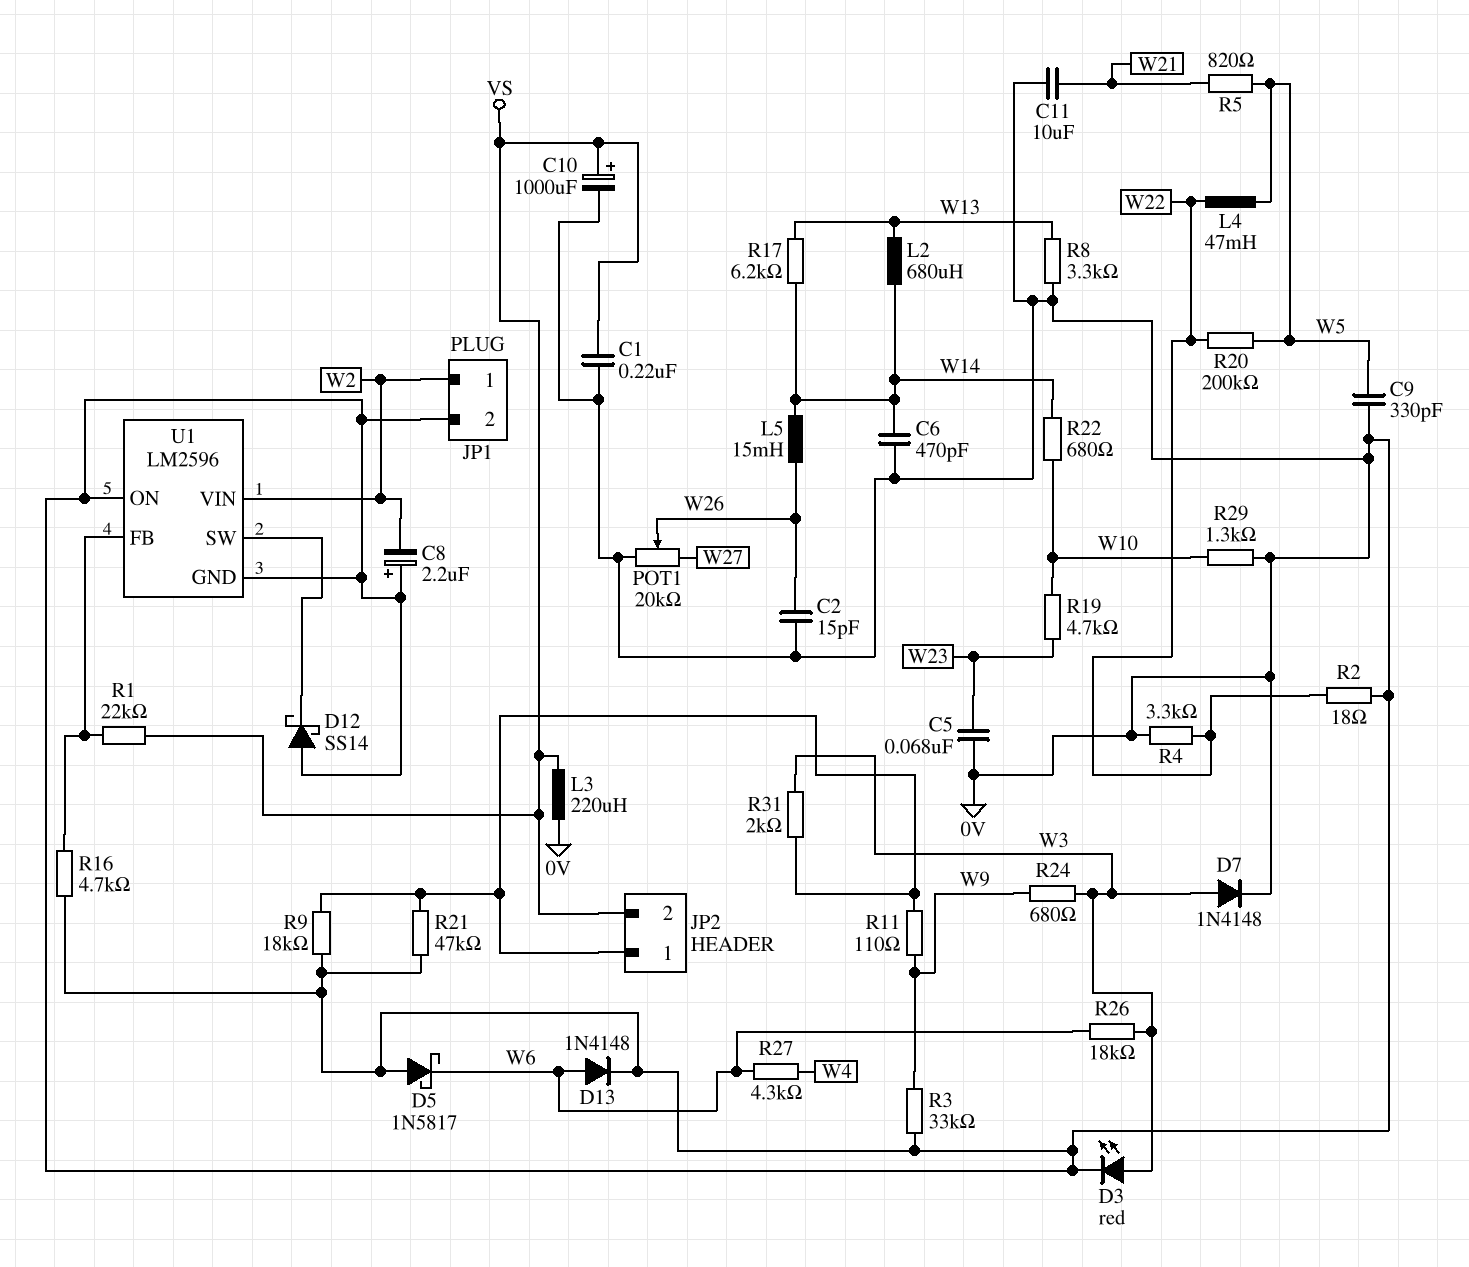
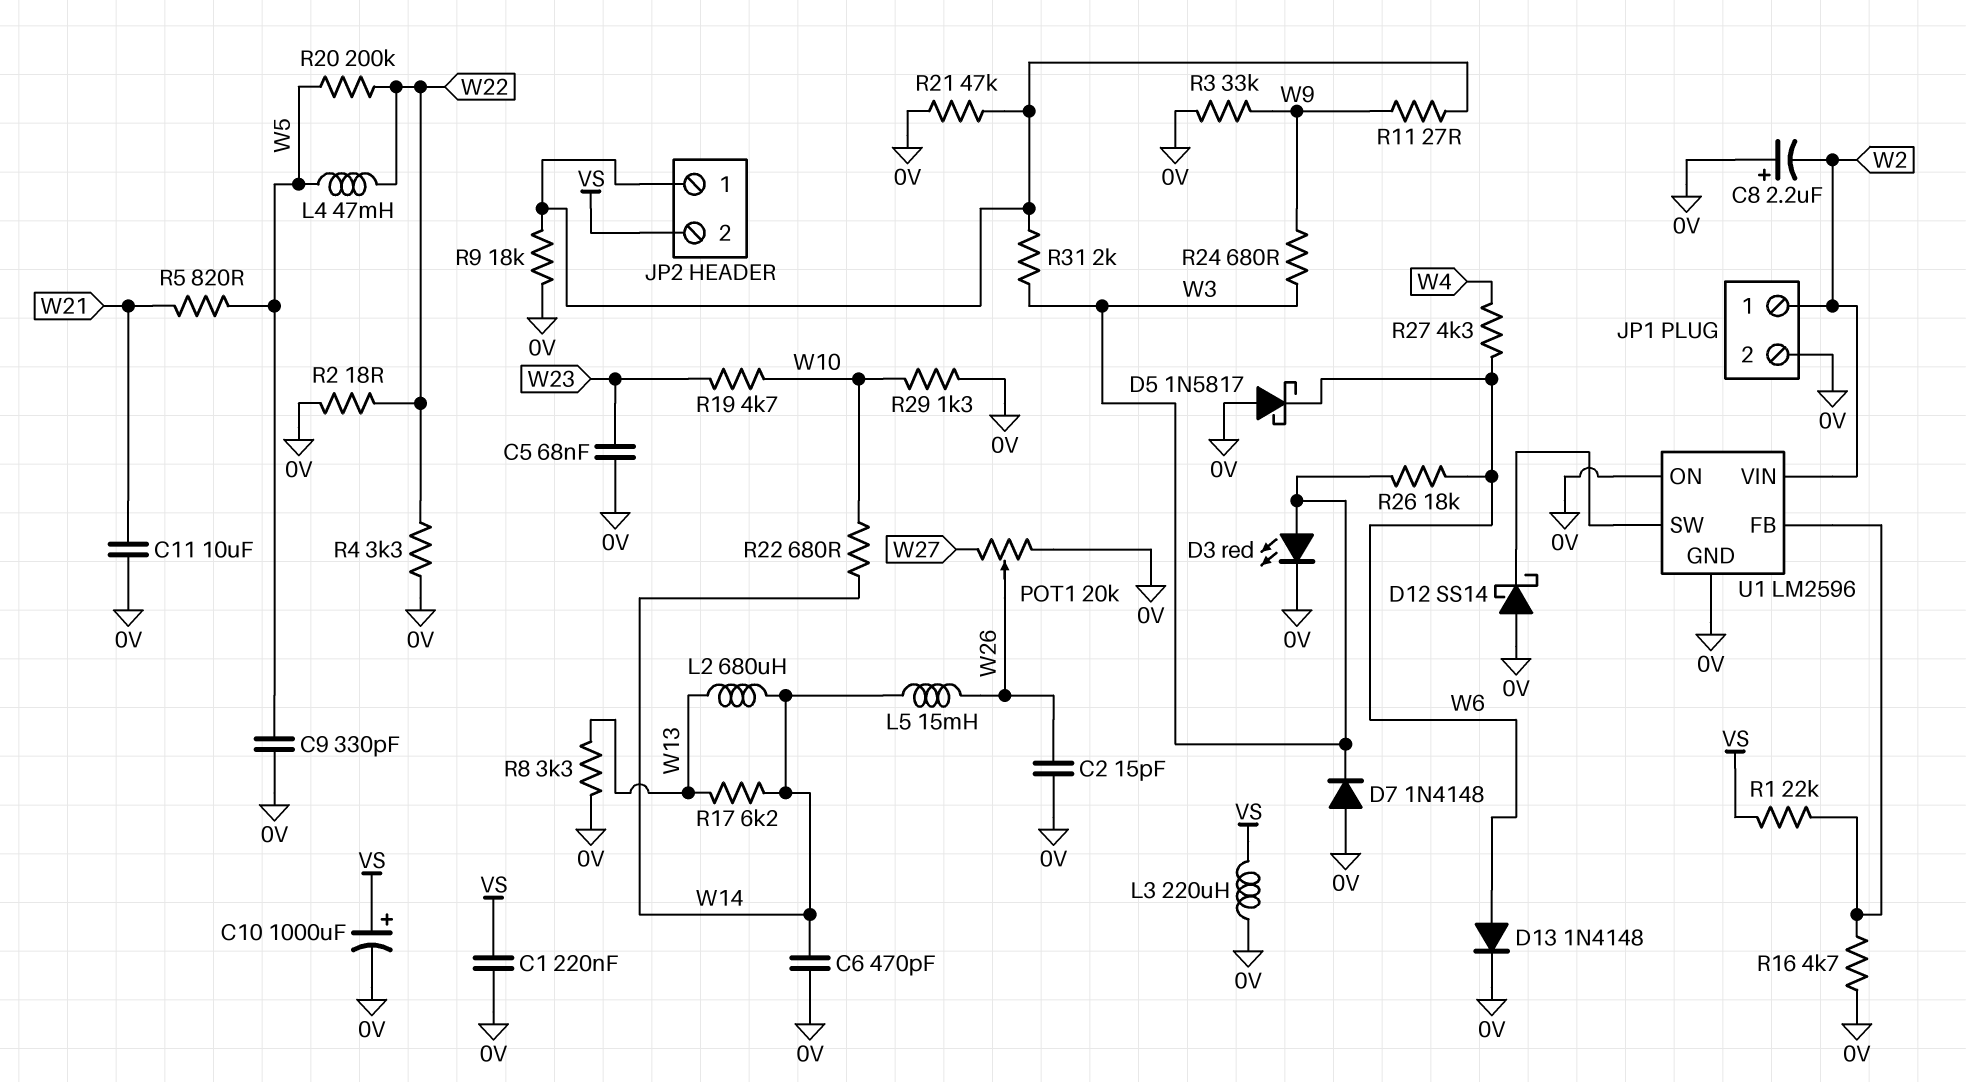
D7: diode 1N4148 (A W3, K 0V) -> diode 1N4148 (A 0V, K W3)
R11: 110 (JP2/1, W9) -> 27 (JP2/1, W9)

